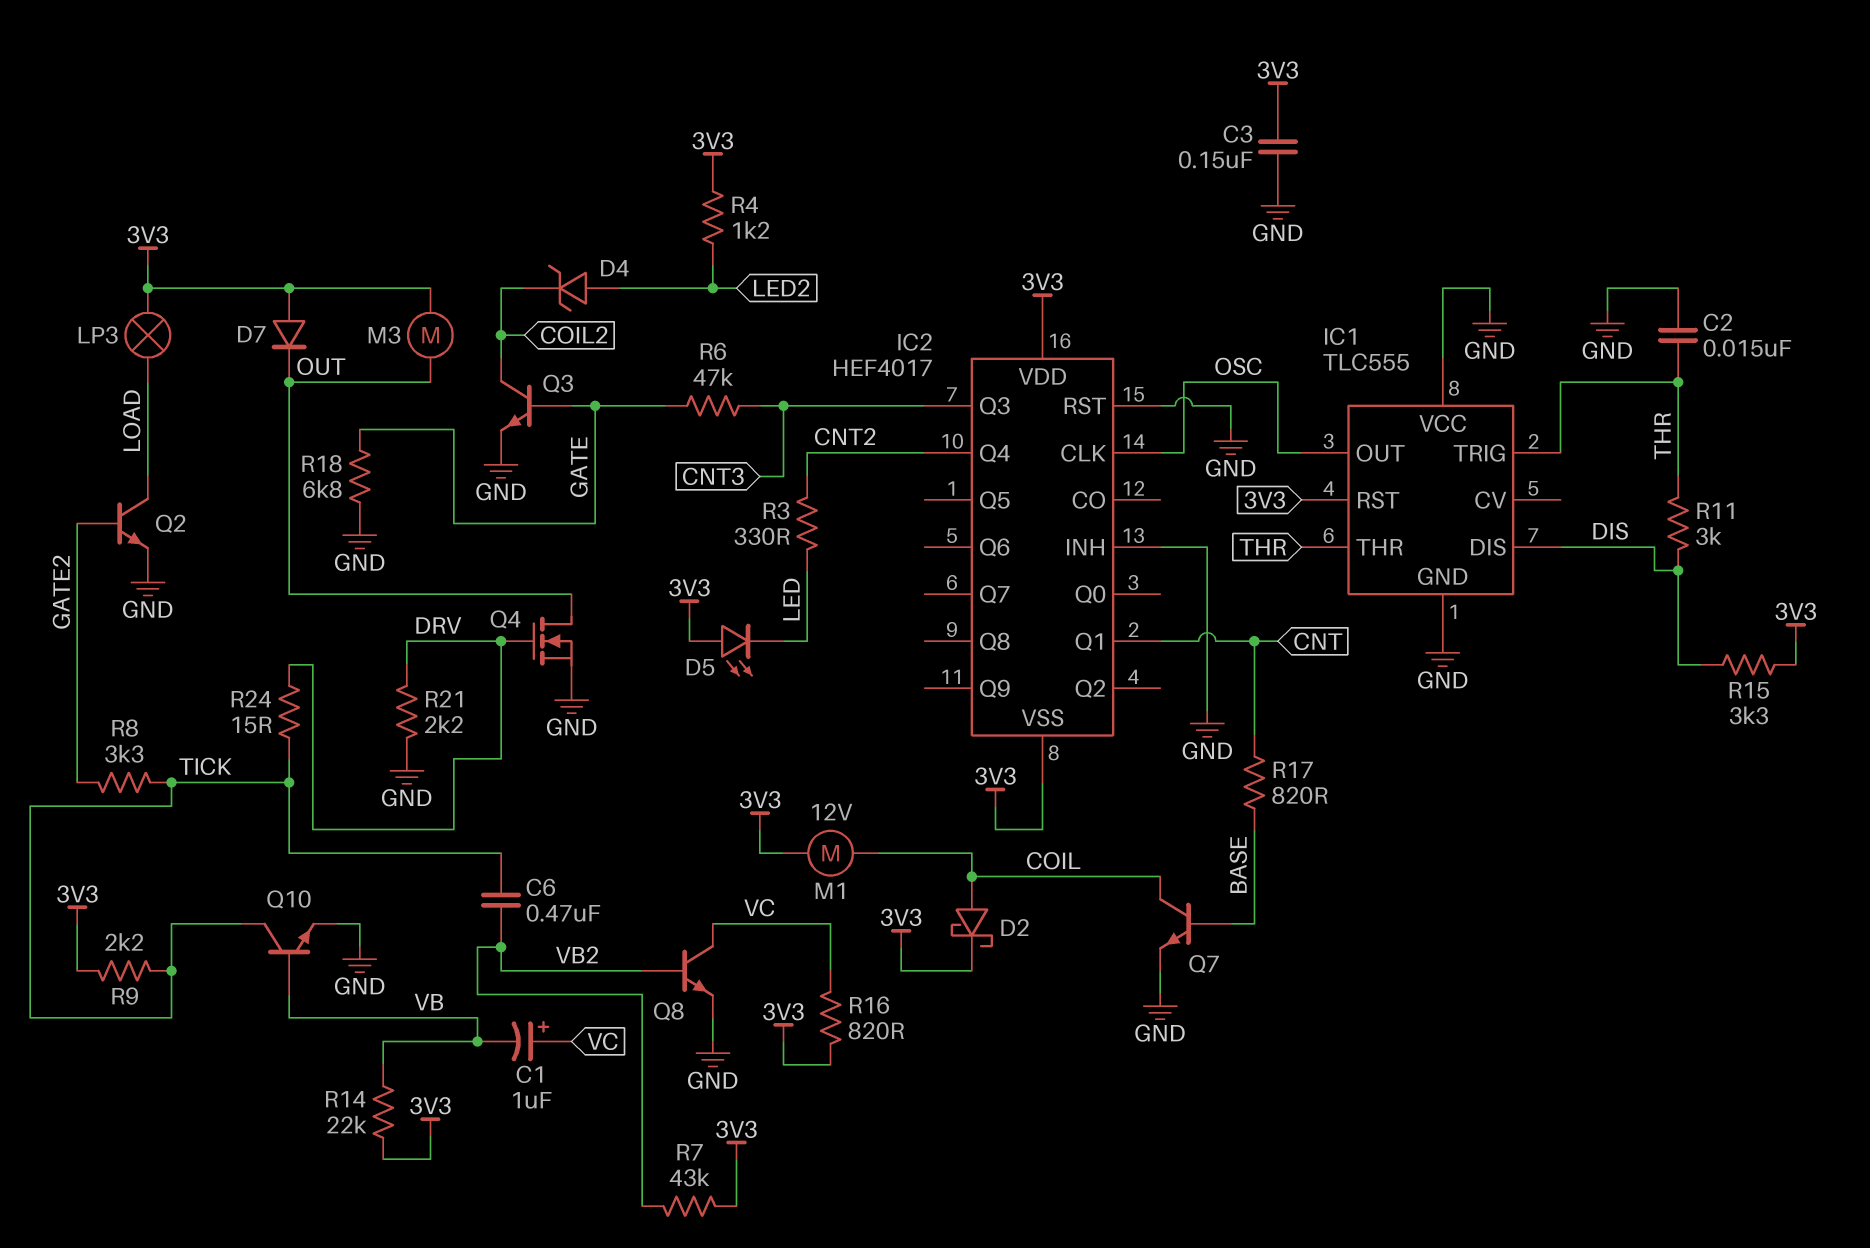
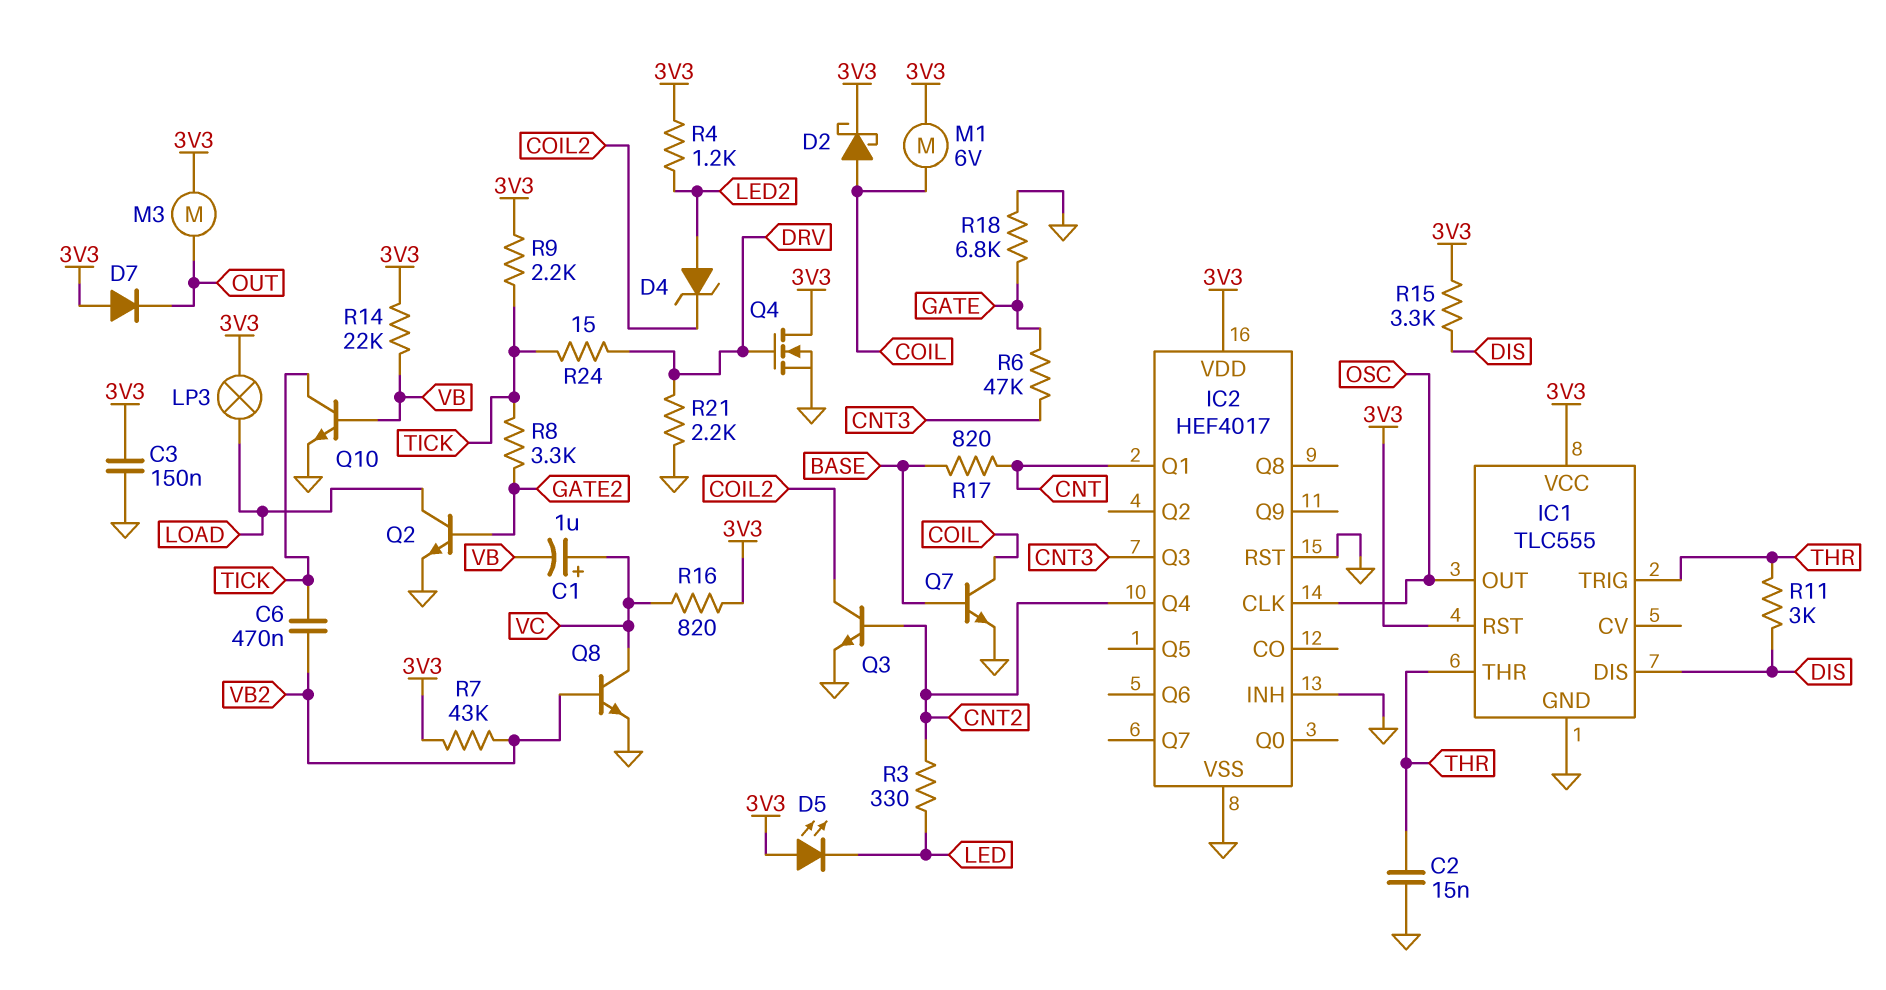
IC1 pin VCC: GND -> 3V3
IC2 pin VSS: 3V3 -> GND
M1: motor 12V (3V3, COIL) -> motor 6V (3V3, COIL)
Q3: NPN (B GATE, C COIL2, E GND) -> NPN (B CNT2, C COIL2, E GND)
Q4: NMOS (G DRV, D OUT, S GND) -> NMOS (G DRV, D 3V3, S GND)

